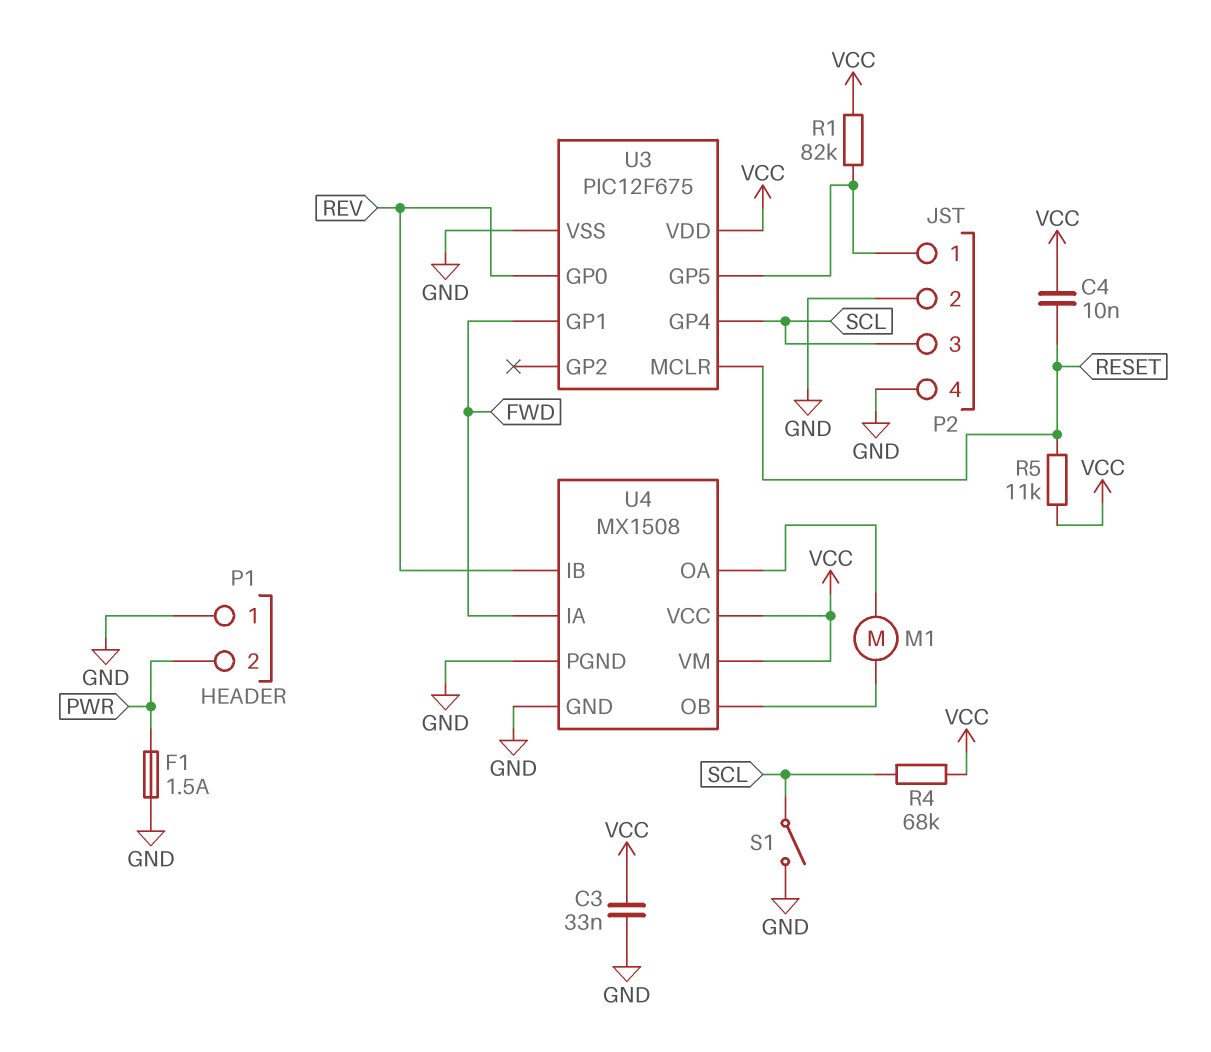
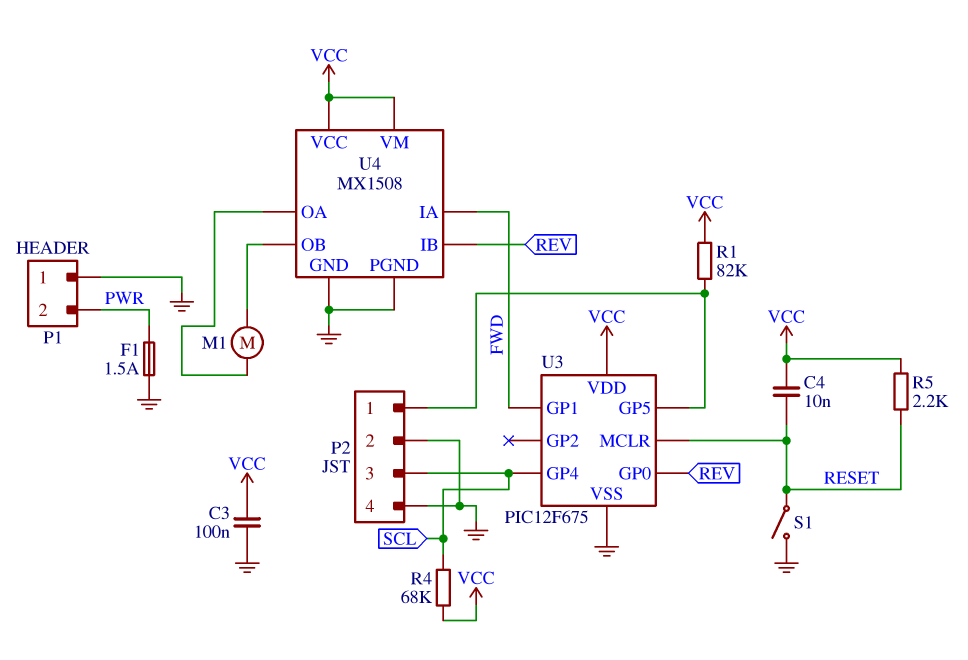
C3: 33nF (GND, VCC) -> 100nF (GND, VCC)
R5: 11k (RESET, VCC) -> 2.2k (RESET, VCC)
S1: switch (GND, SCL) -> switch (GND, RESET)

